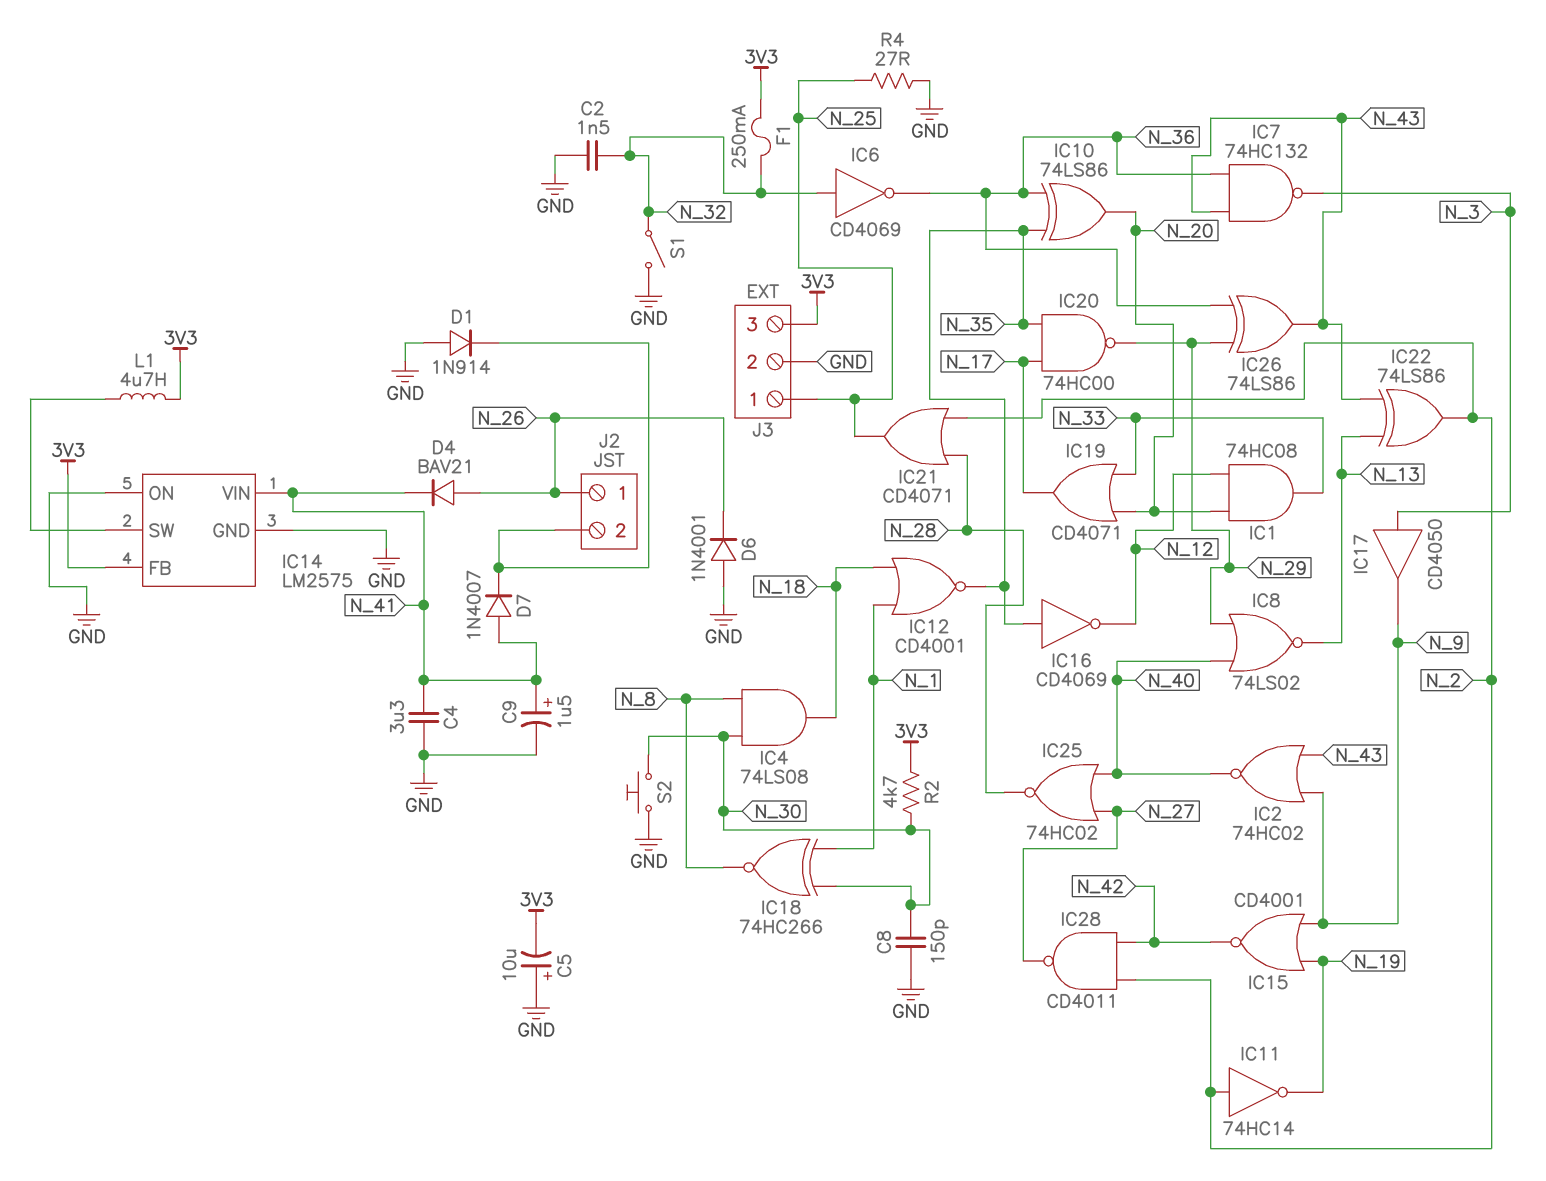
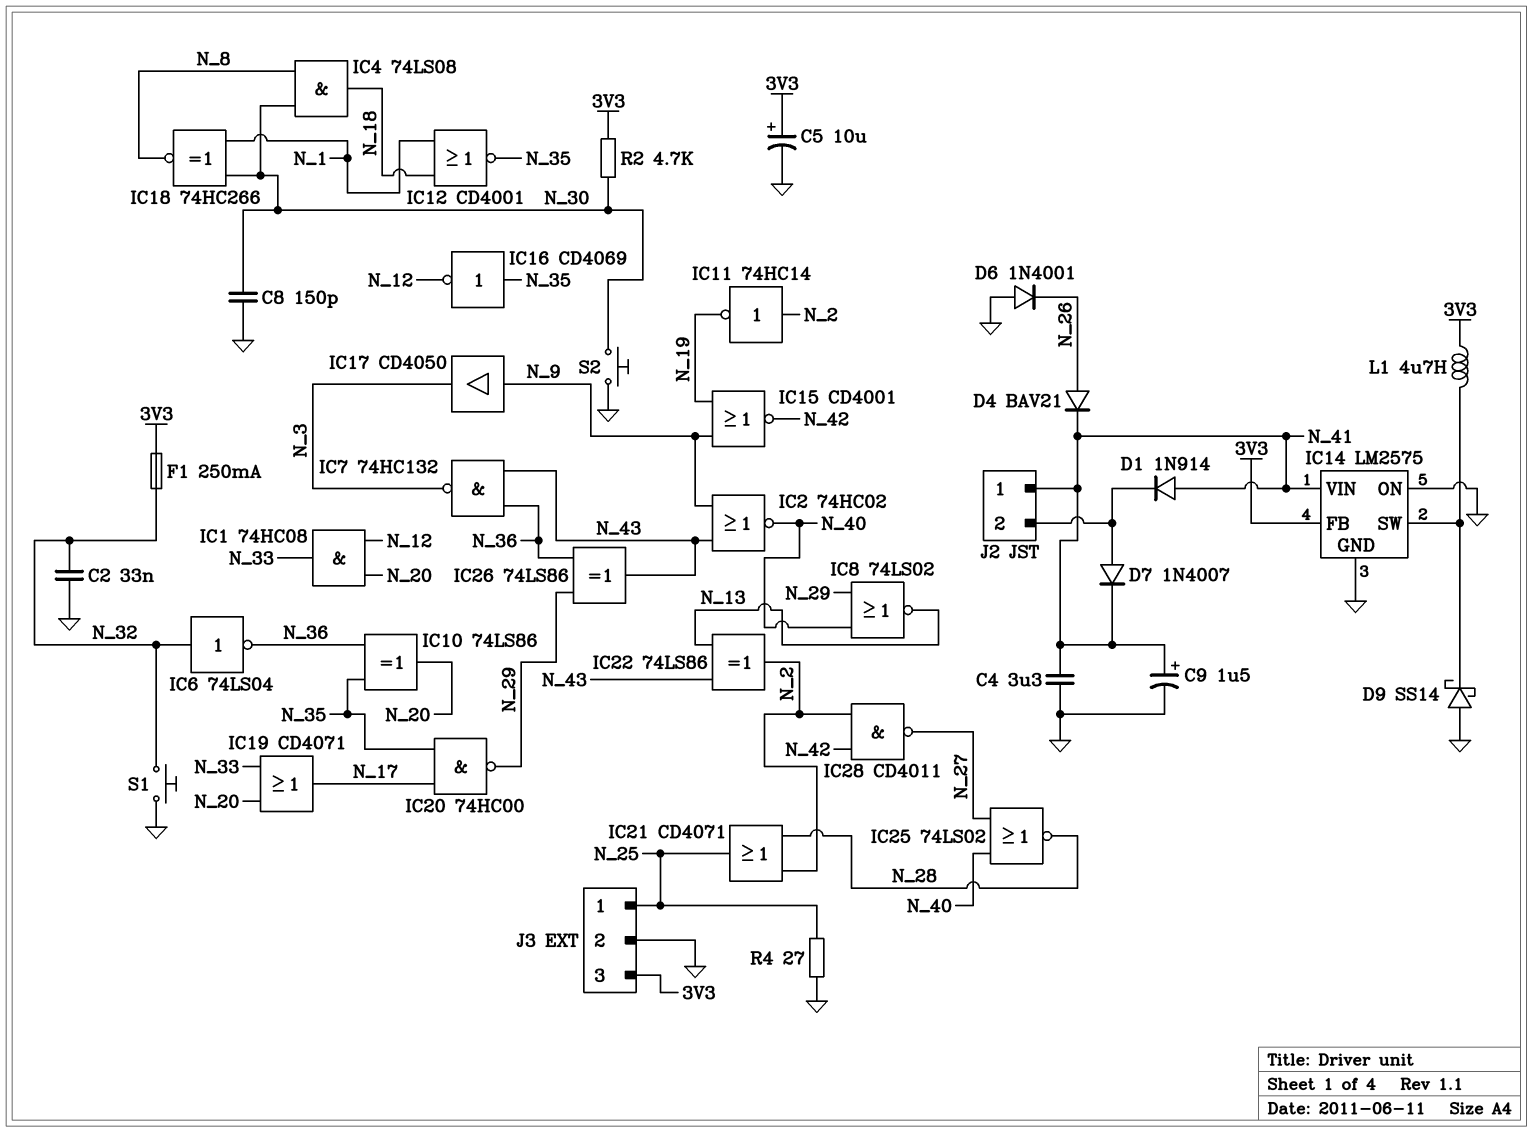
C2: 1.5nF (GND, N_32) -> 33nF (GND, N_32)
C5: 10uF (plus GND, minus 3V3) -> 10uF (plus 3V3, minus GND)
D1: diode 1N914 (A GND, K J2/2) -> diode 1N914 (A N_41, K J2/2)
D7: diode 1N4007 (A N_41, K J2/2) -> diode 1N4007 (A J2/2, K N_41)
D9: none -> schottky SS14 (A GND, K IC14/SW)
IC6: NOT CD4069 (in N_32, out N_36) -> NOT 74LS04 (in N_32, out N_36)
IC17: buffer CD4050 (in N_3, out N_9) -> buffer CD4050 (in N_9, out N_3)
IC25: NOR 74HC02 (in N_27, in N_40, out N_28) -> NOR 74LS02 (in N_27, in N_40, out N_28)
J2 pin 1: N_26 -> N_41
S1: switch (GND, N_32) -> button (GND, N_32)

